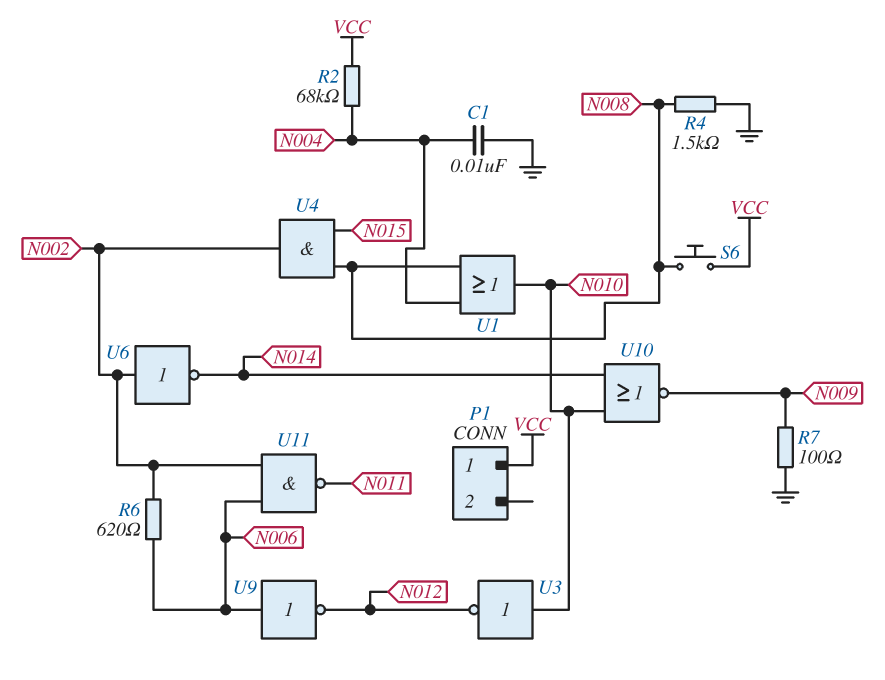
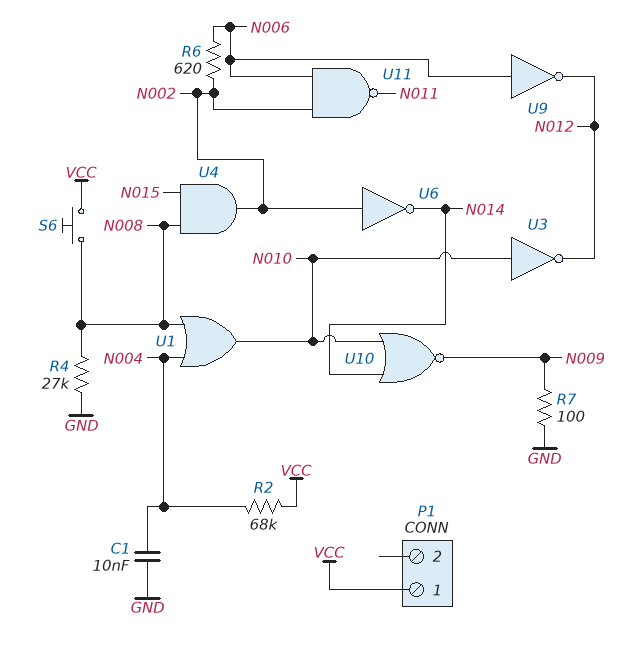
R4: 1.5k (GND, N008) -> 27k (GND, N008)

